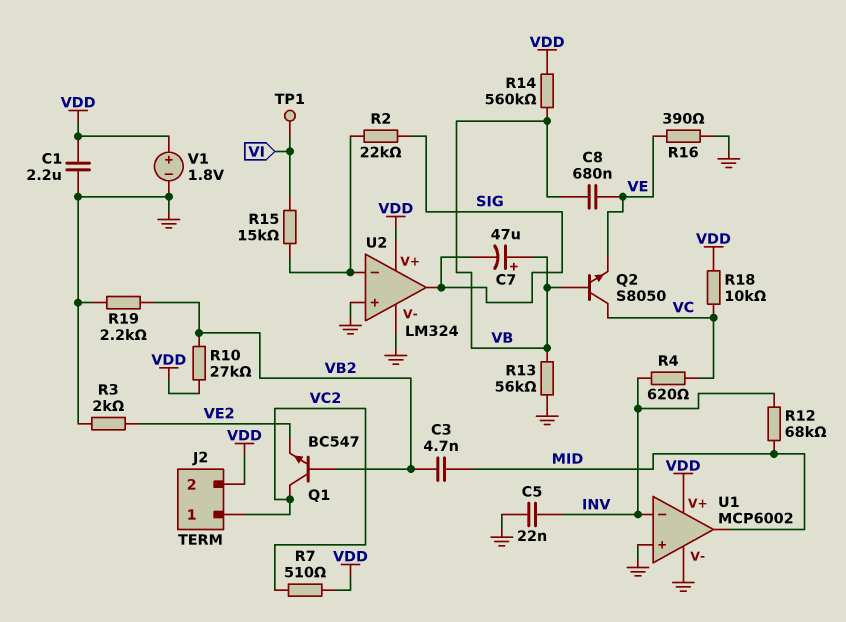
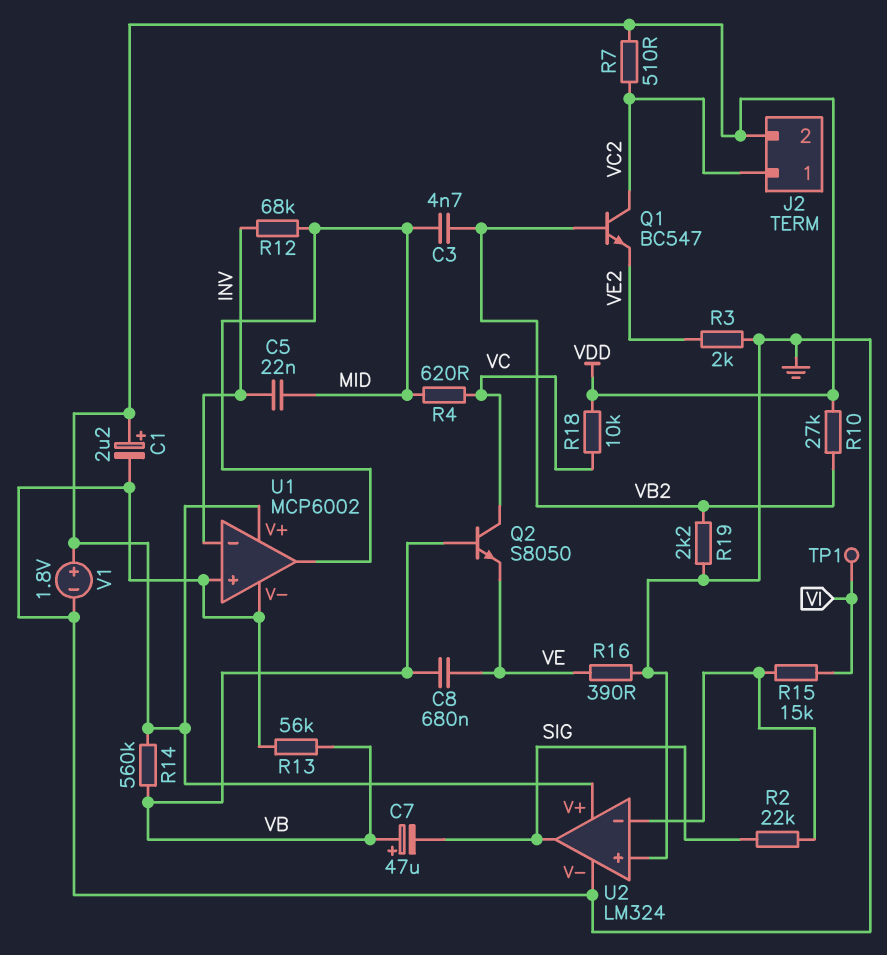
C1: 2.2uF (GND, VDD) -> 2.2uF (plus VDD, minus GND)
C5: 22nF (GND, INV) -> 22nF (INV, MID)
R4: 620 (INV, VC) -> 620 (MID, VC)

